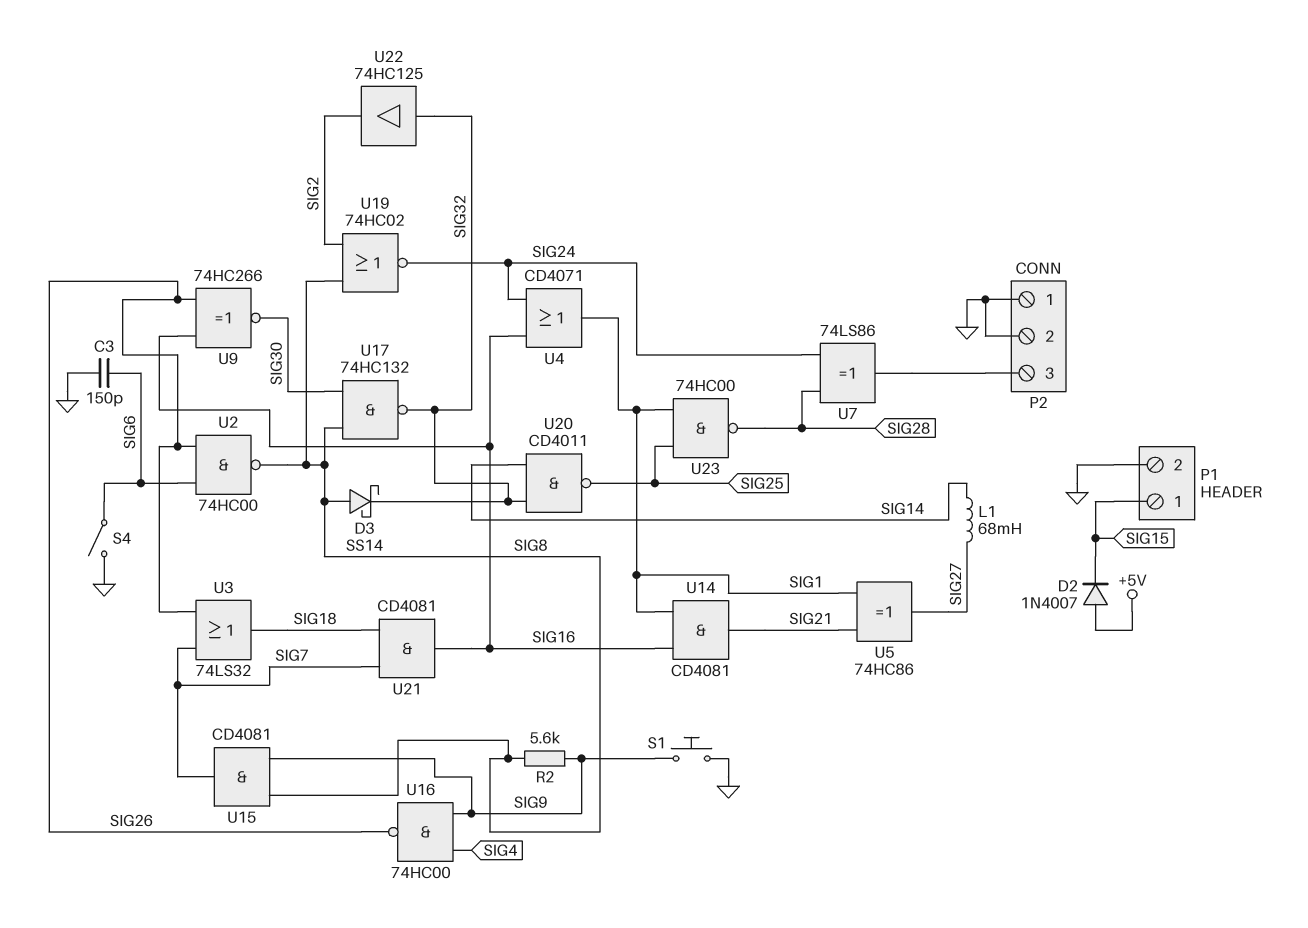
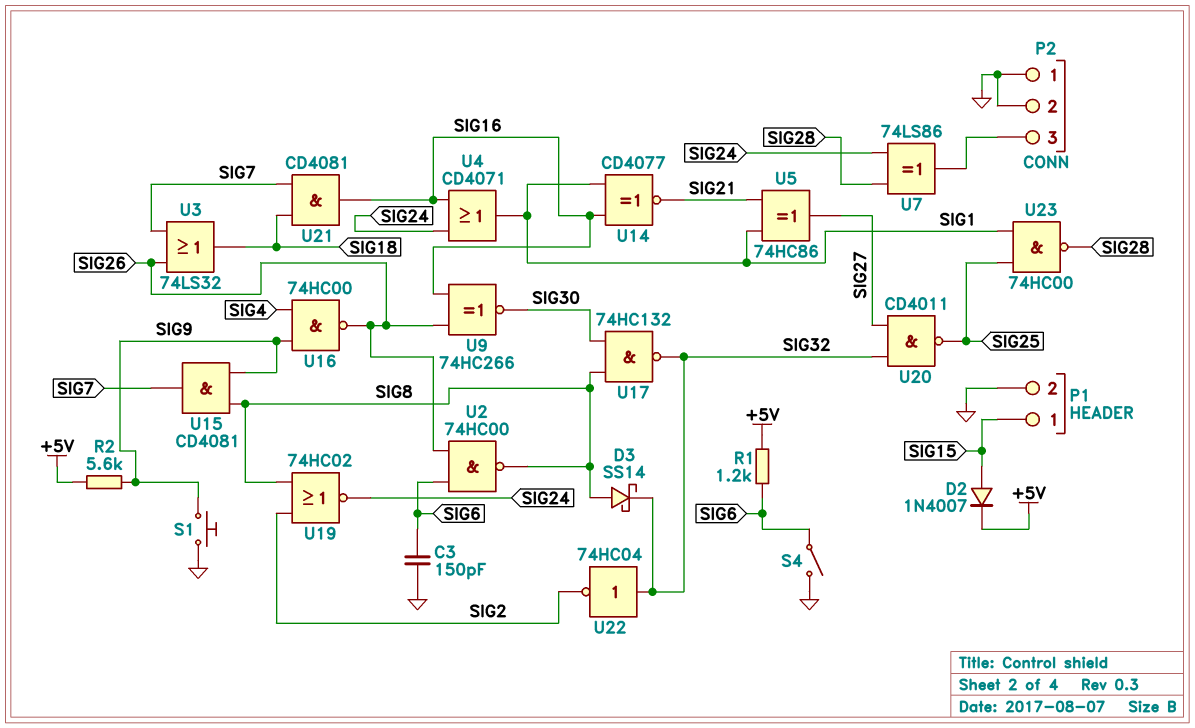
D2: diode 1N4007 (A +5V, K SIG15) -> diode 1N4007 (A SIG15, K +5V)
L1: 68mH (SIG14, SIG27) -> none
R1: none -> 1.2k (+5V, SIG6)
R2: 5.6k (SIG8, SIG9) -> 5.6k (+5V, SIG9)
U14: AND CD4081 (in SIG1, in SIG16, out SIG21) -> XNOR CD4077 (in SIG1, in SIG16, out SIG21)
U20: NAND CD4011 (in SIG14, in SIG32, out SIG25) -> NAND CD4011 (in SIG27, in SIG32, out SIG25)
U22: buffer 74HC125 (in SIG32, out SIG2) -> NOT 74HC04 (in SIG32, out SIG2)

